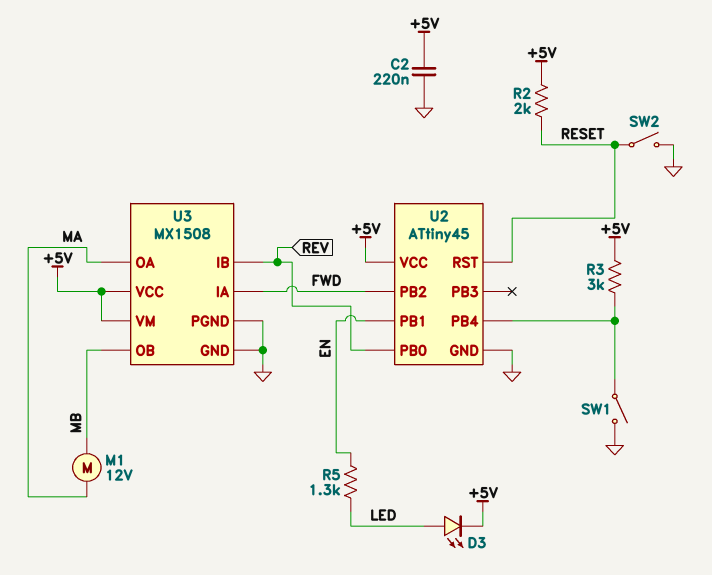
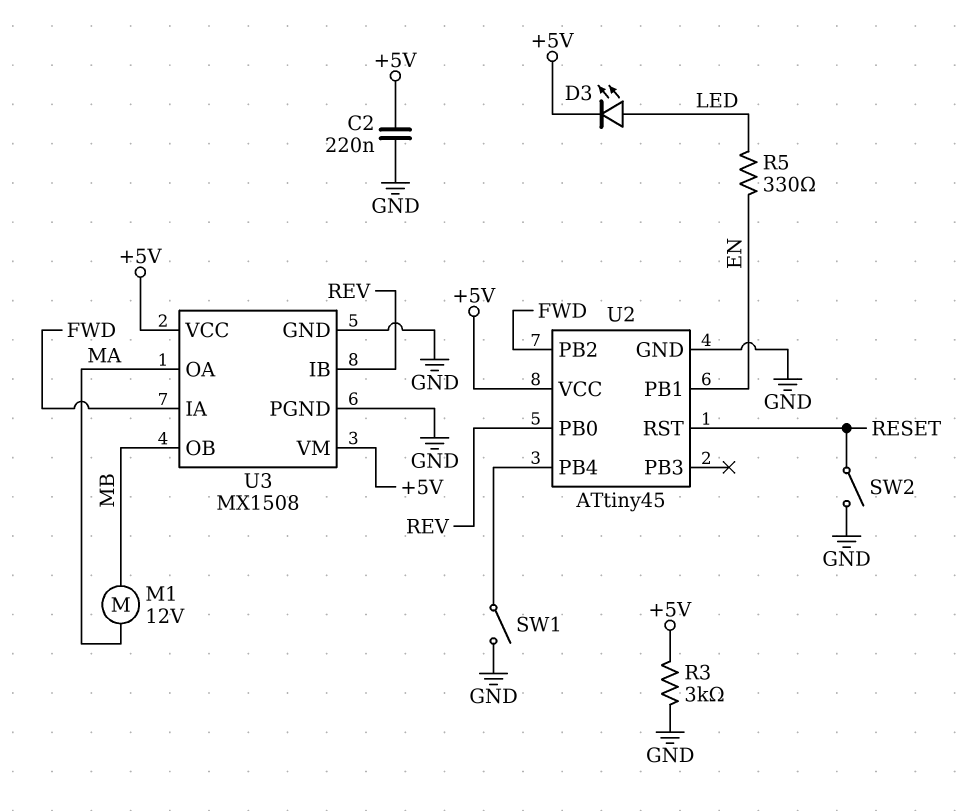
R2: 2k (+5V, RESET) -> none
R3: 3k (+5V, U2/PB4) -> 3k (+5V, GND)
R5: 1.3k (EN, LED) -> 330 (EN, LED)

